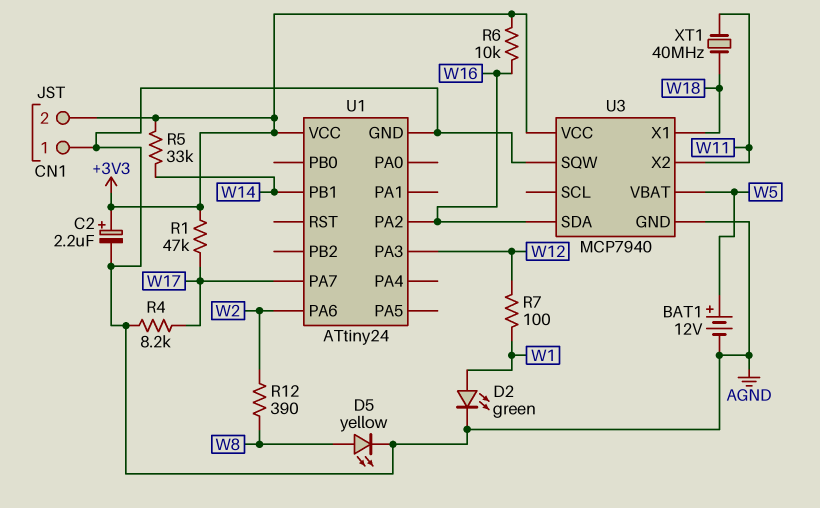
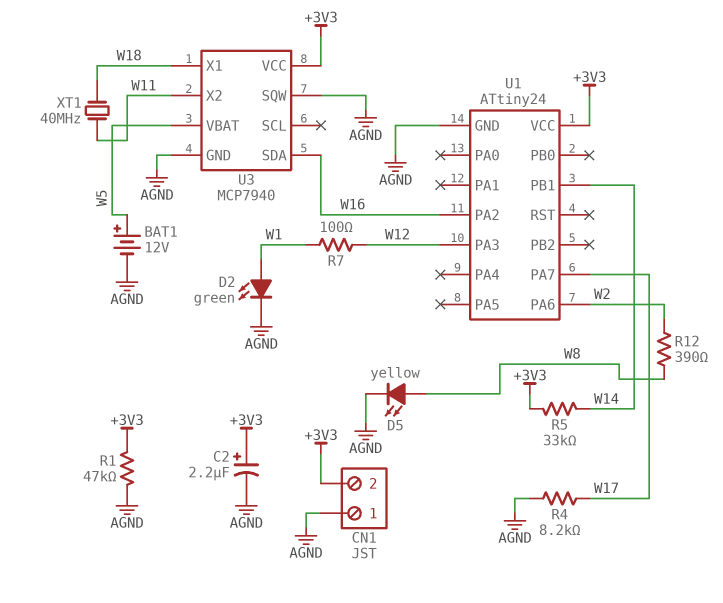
R1: 47k (+3V3, W17) -> 47k (+3V3, AGND)
R6: 10k (+3V3, W16) -> none

